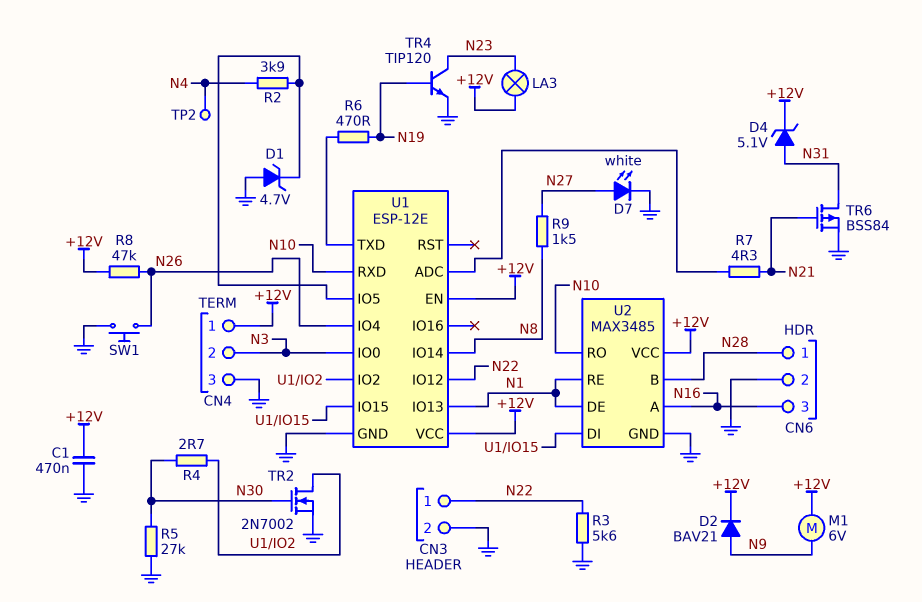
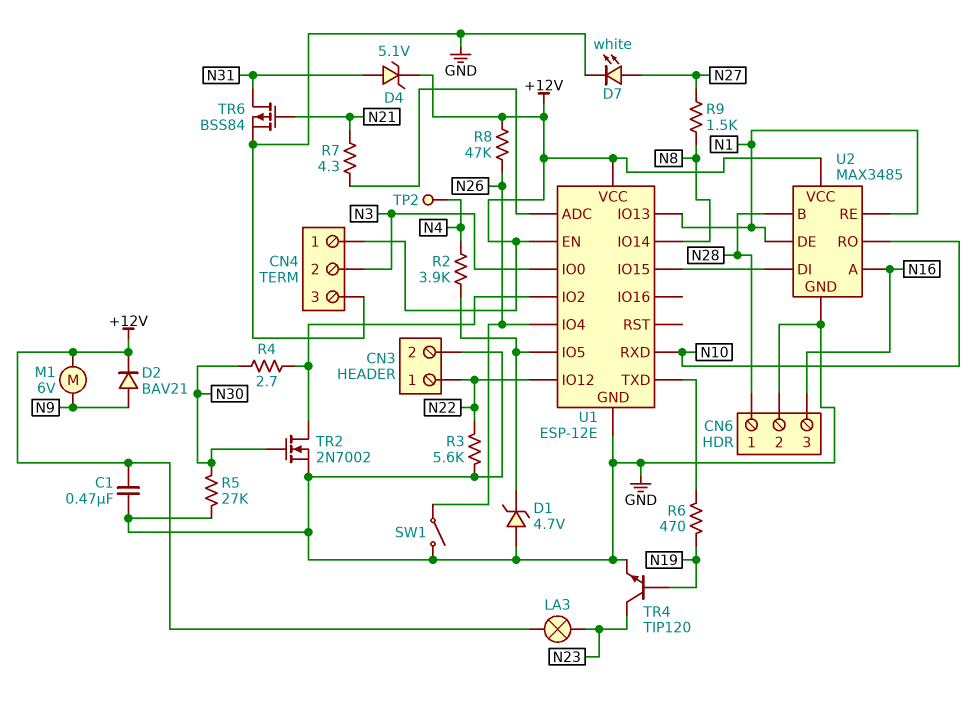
SW1: button (GND, N26) -> switch (GND, N26)

